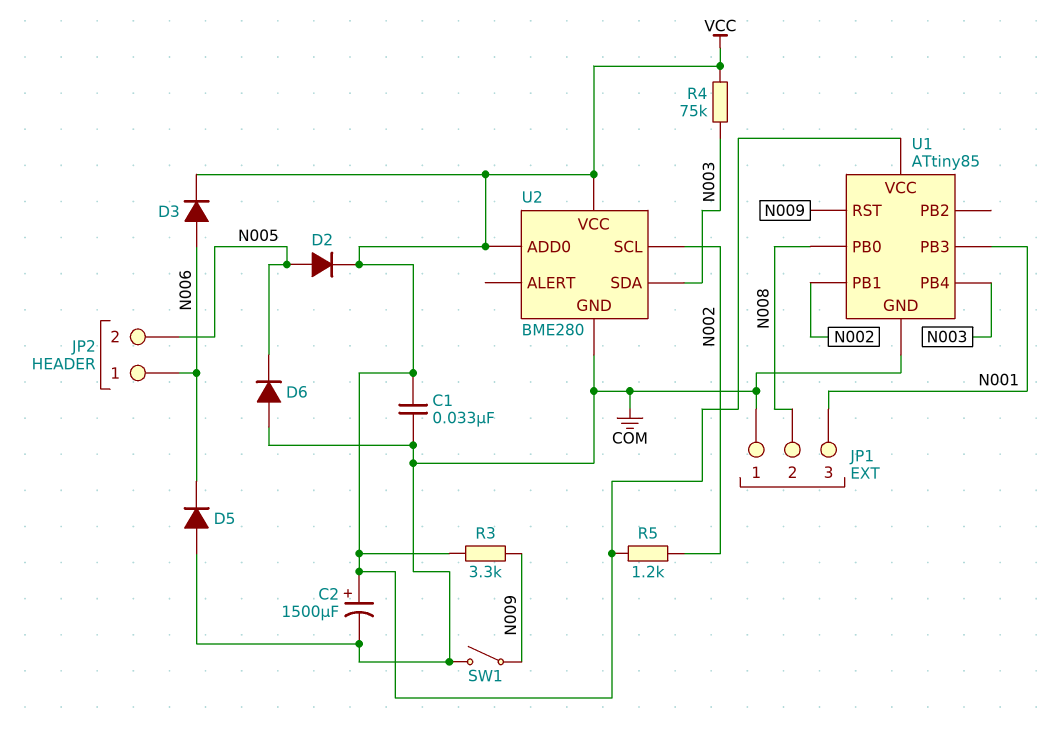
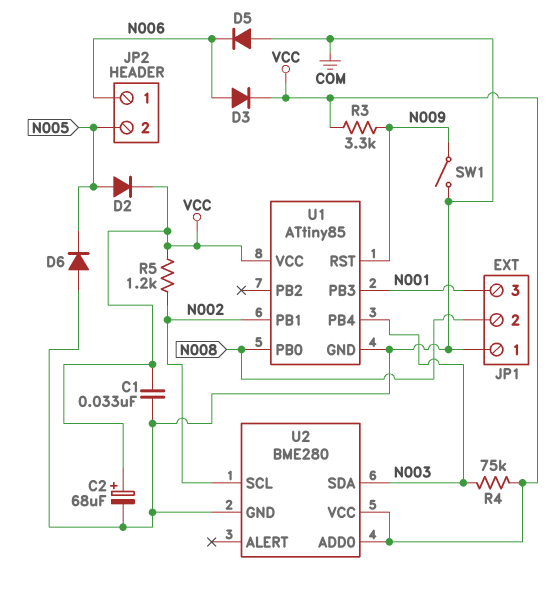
C2: 1500uF (plus VCC, minus COM) -> 68uF (plus VCC, minus COM)

